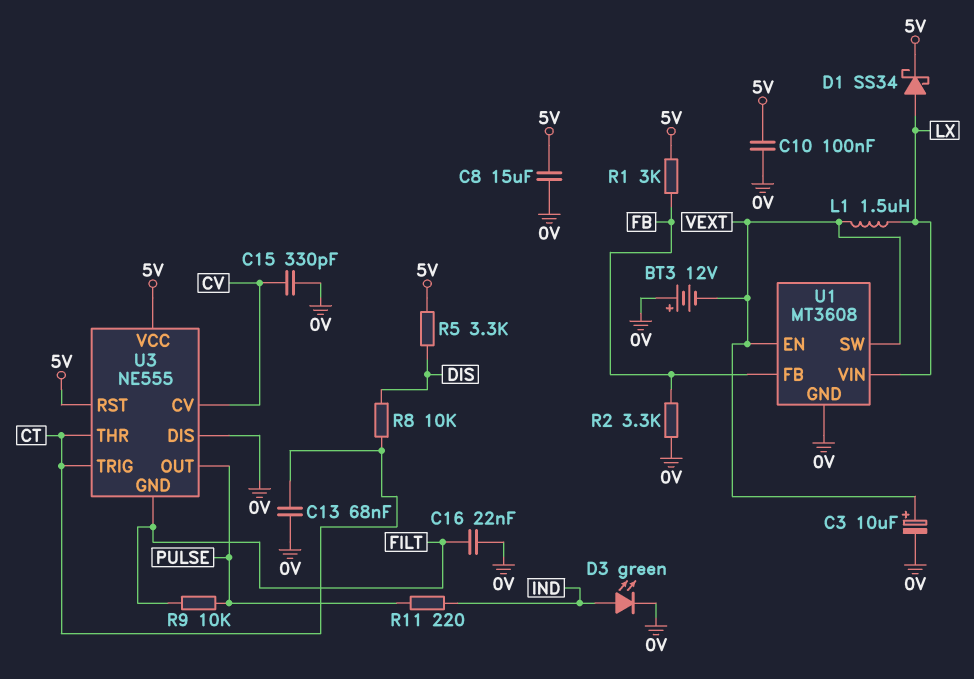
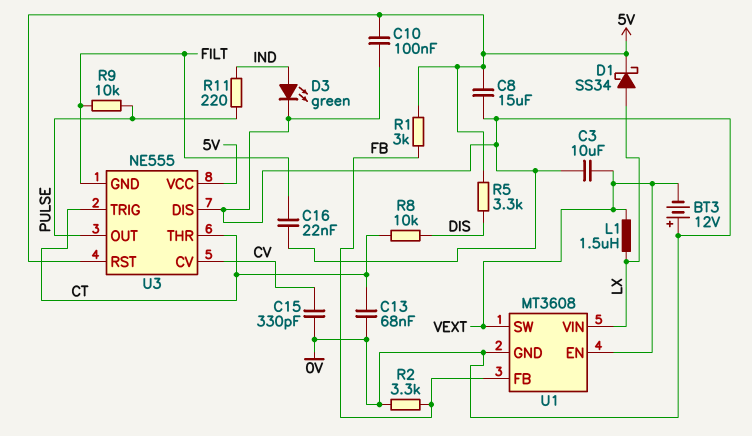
C3: 10uF (plus VEXT, minus 0V) -> 10uF (0V, VEXT)

